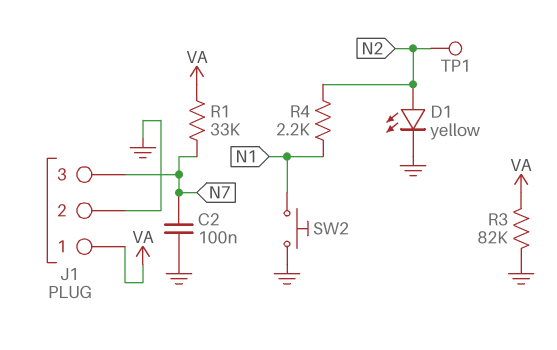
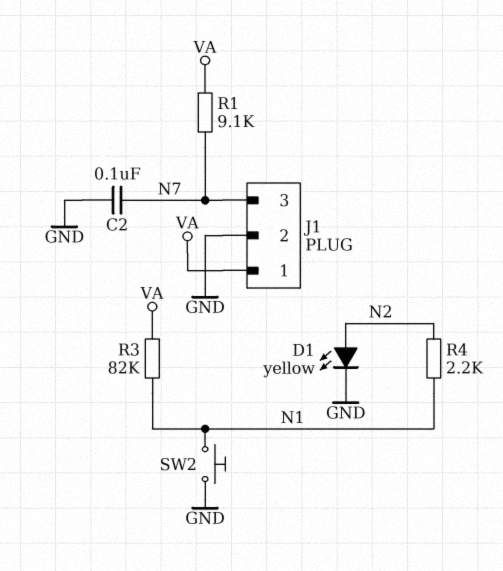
R1: 33k (N7, VA) -> 9.1k (N7, VA)
R3: 82k (GND, VA) -> 82k (N1, VA)
TP1: test point (N2) -> none

